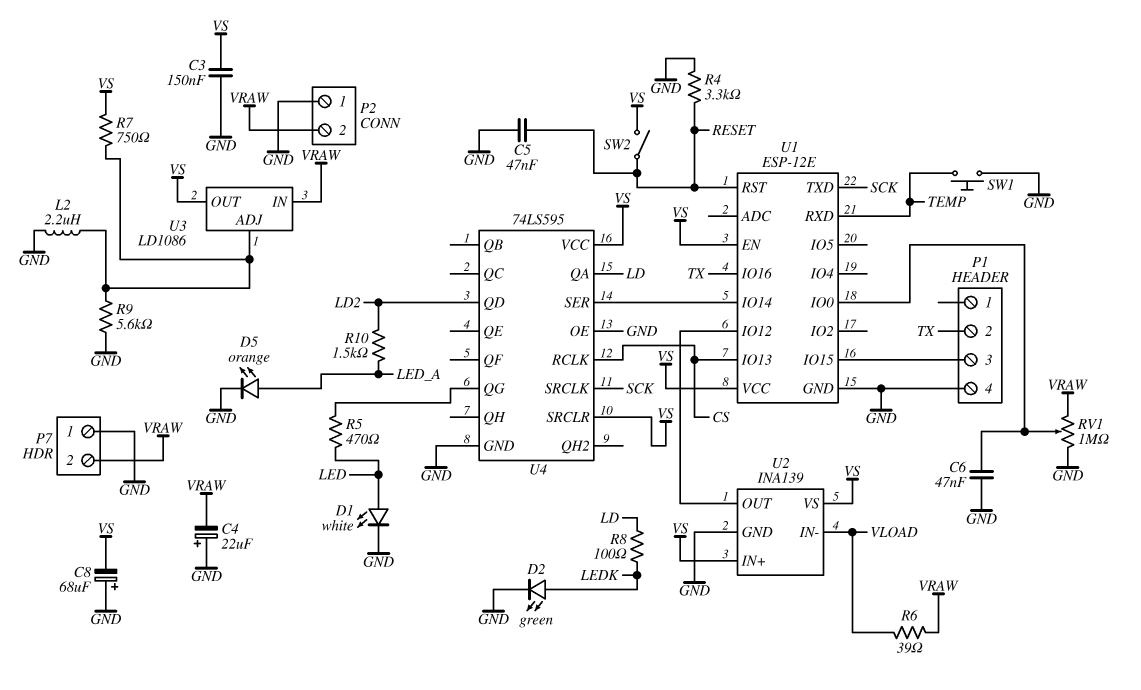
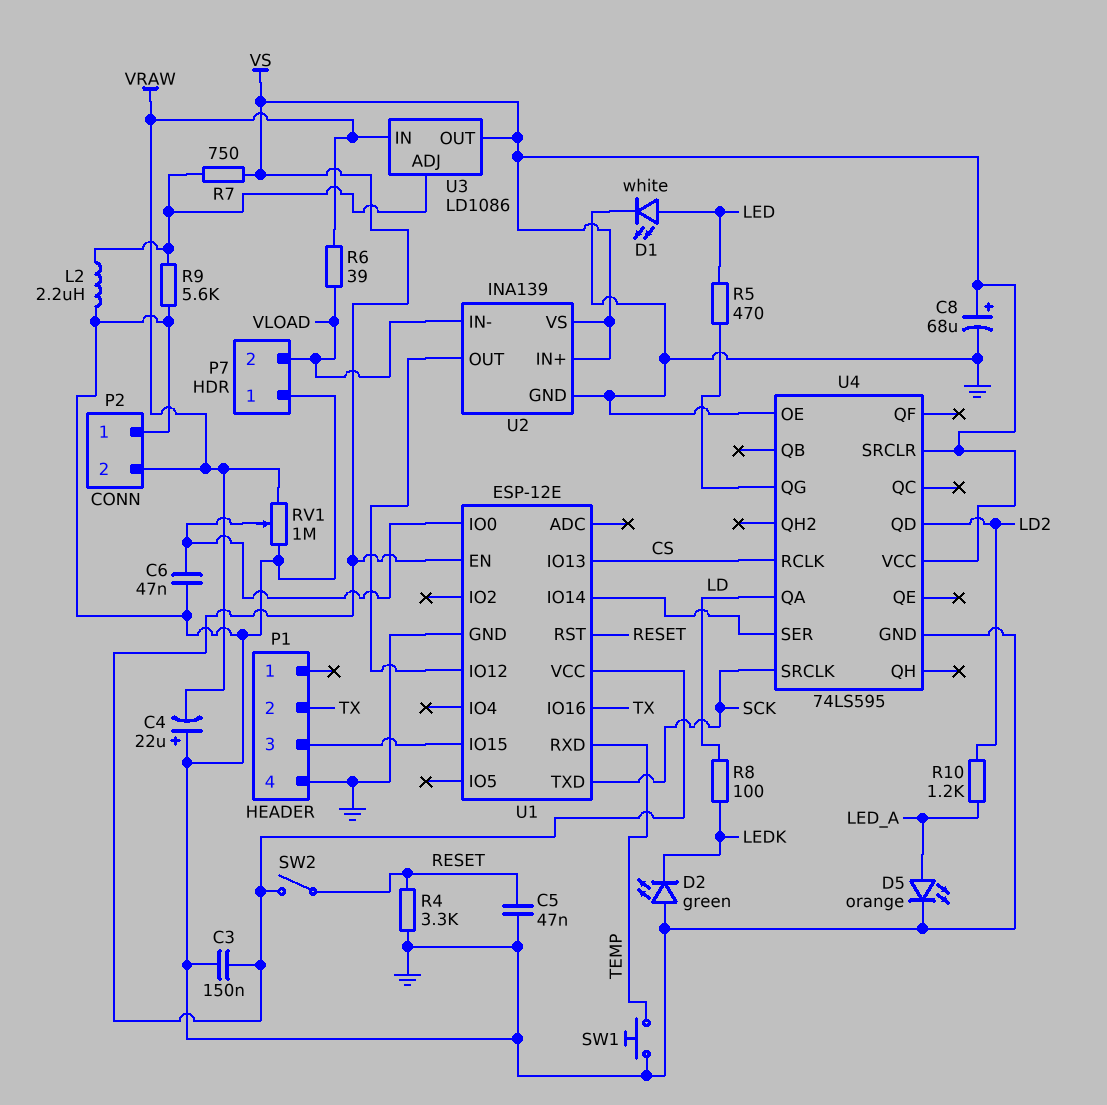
C8: 68uF (plus GND, minus VS) -> 68uF (plus VS, minus GND)
D2: LED green (A LEDK, K GND) -> LED green (A GND, K LEDK)
P7 pin 2: VRAW -> VLOAD
R10: 1.5k (LD2, LED_A) -> 1.2k (LD2, LED_A)

